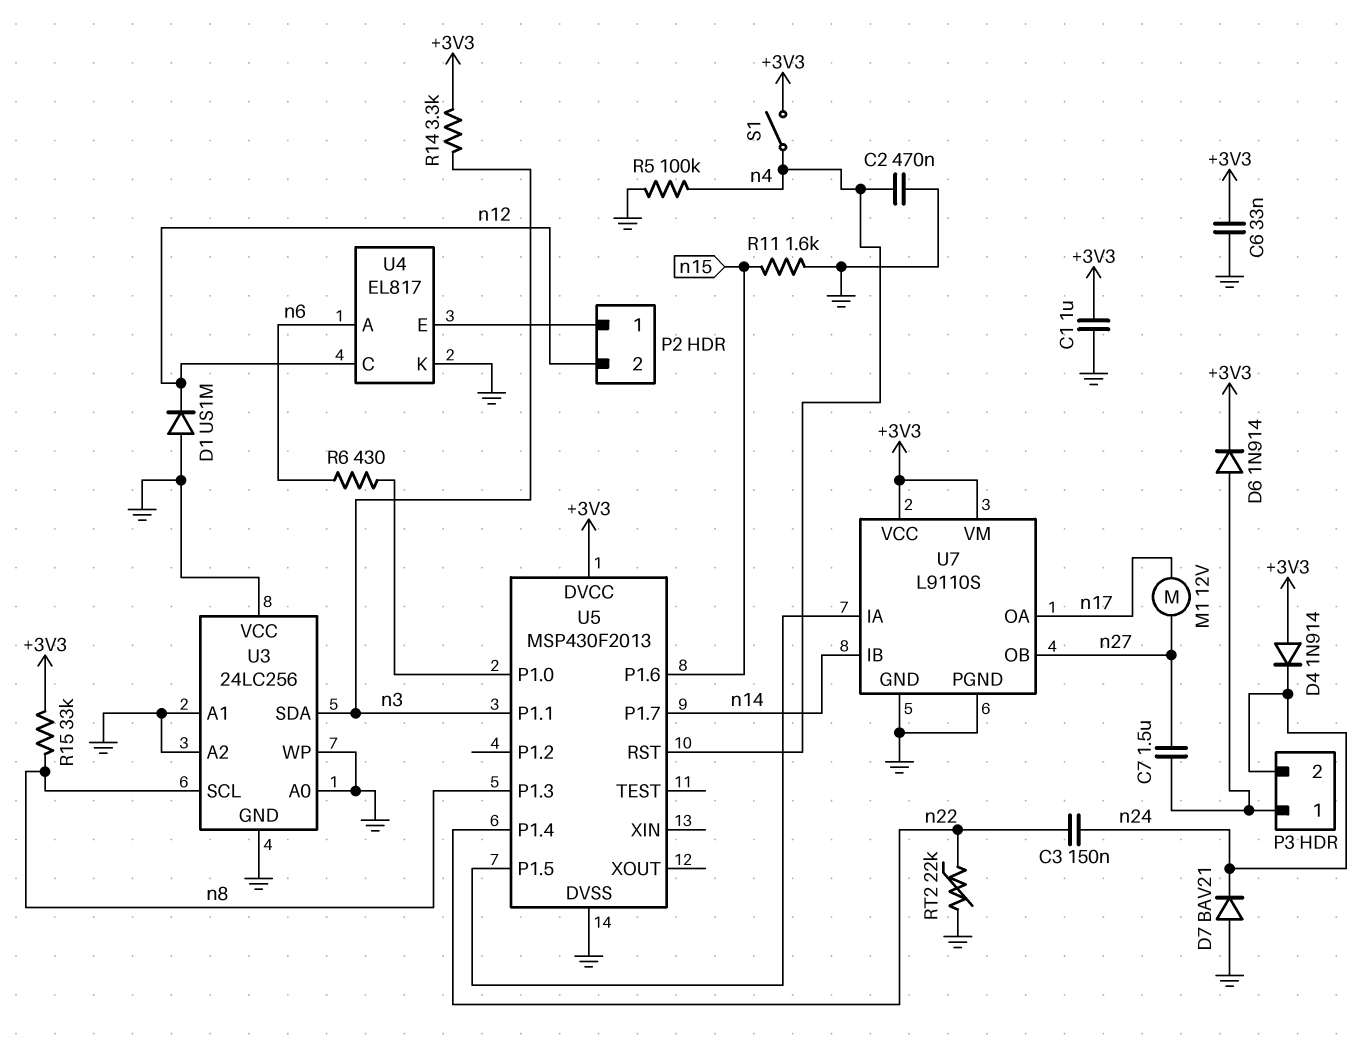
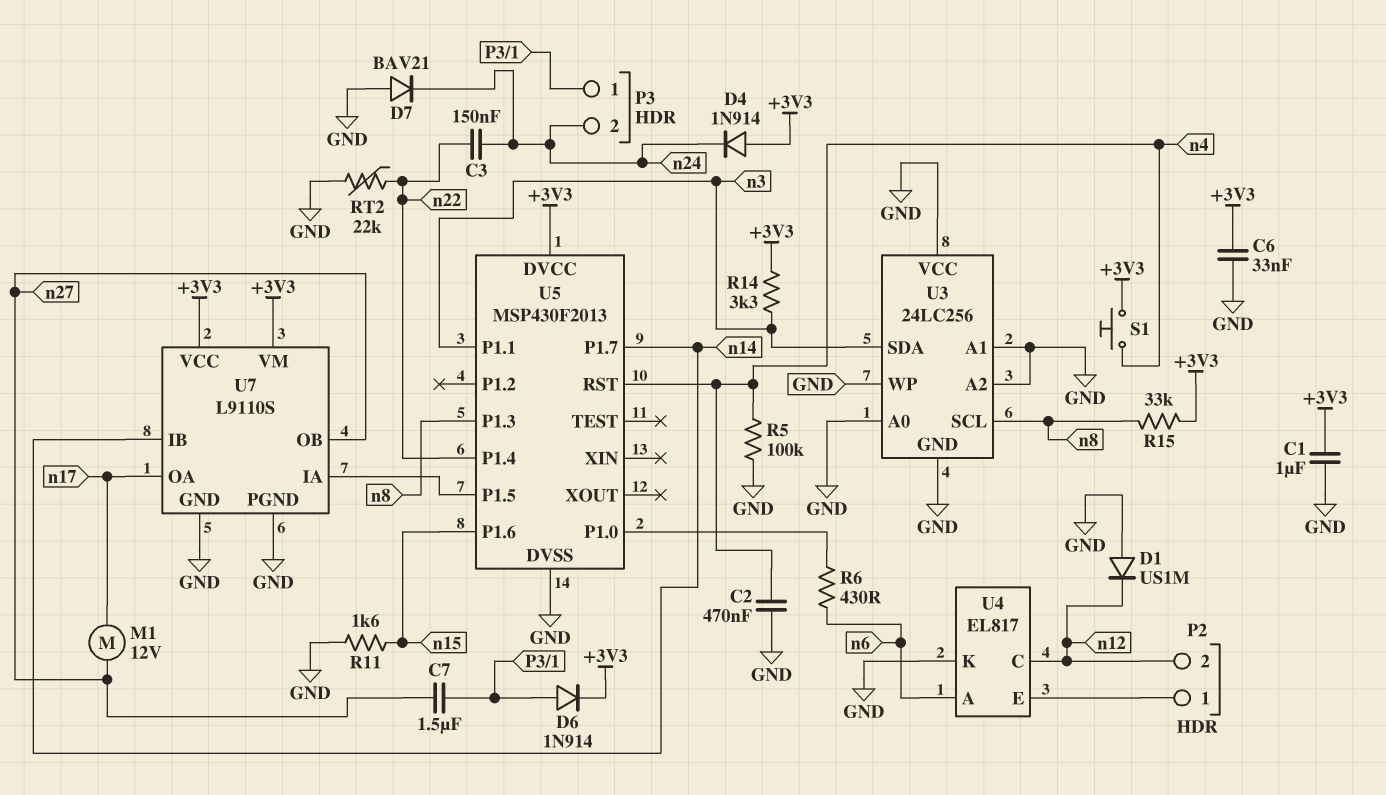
S1: switch (+3V3, n4) -> button (+3V3, n4)

